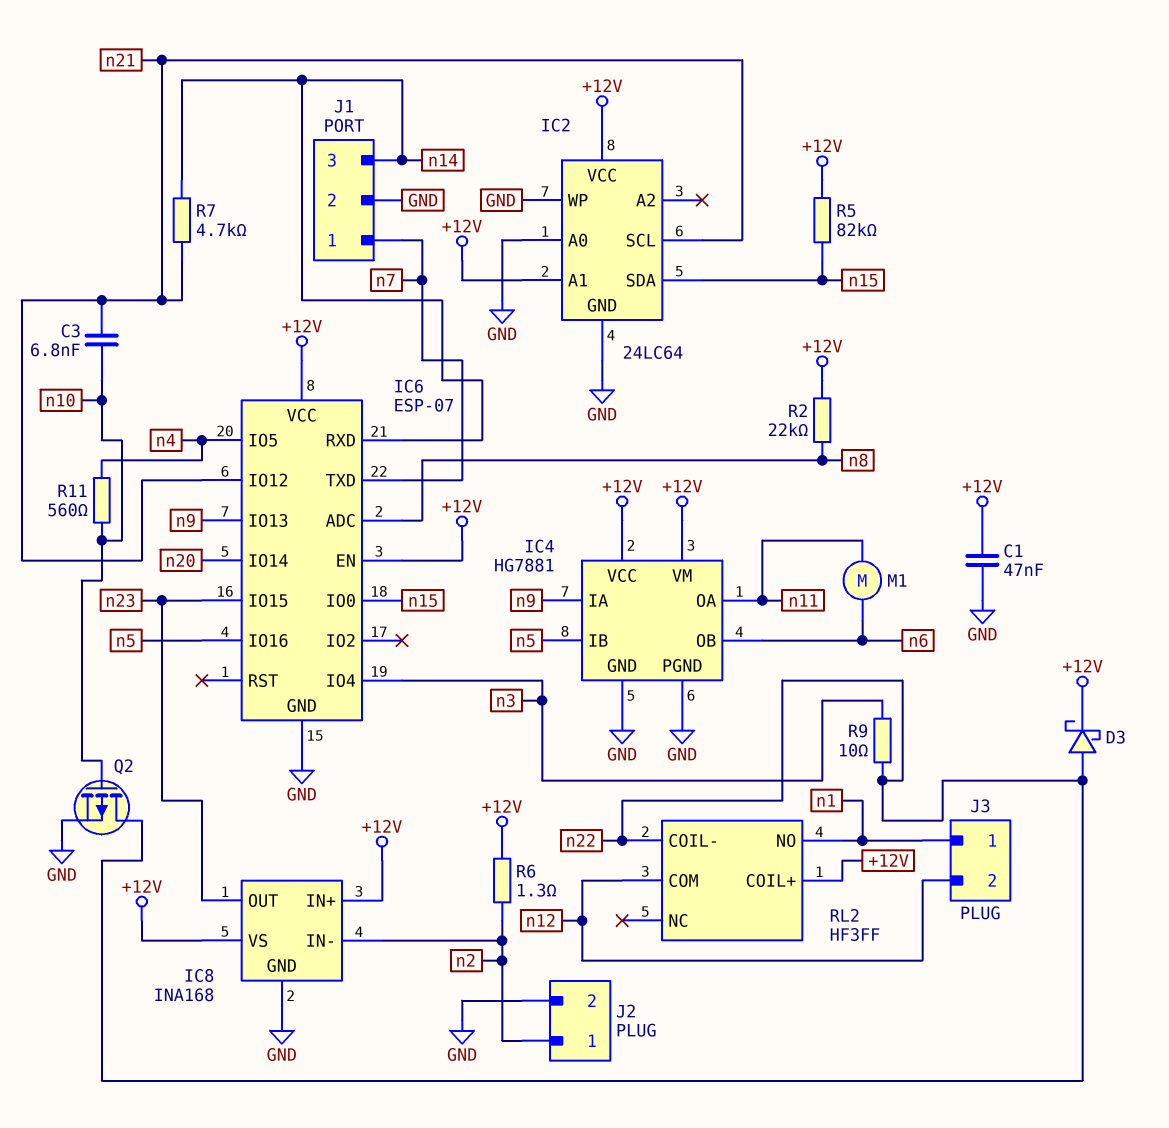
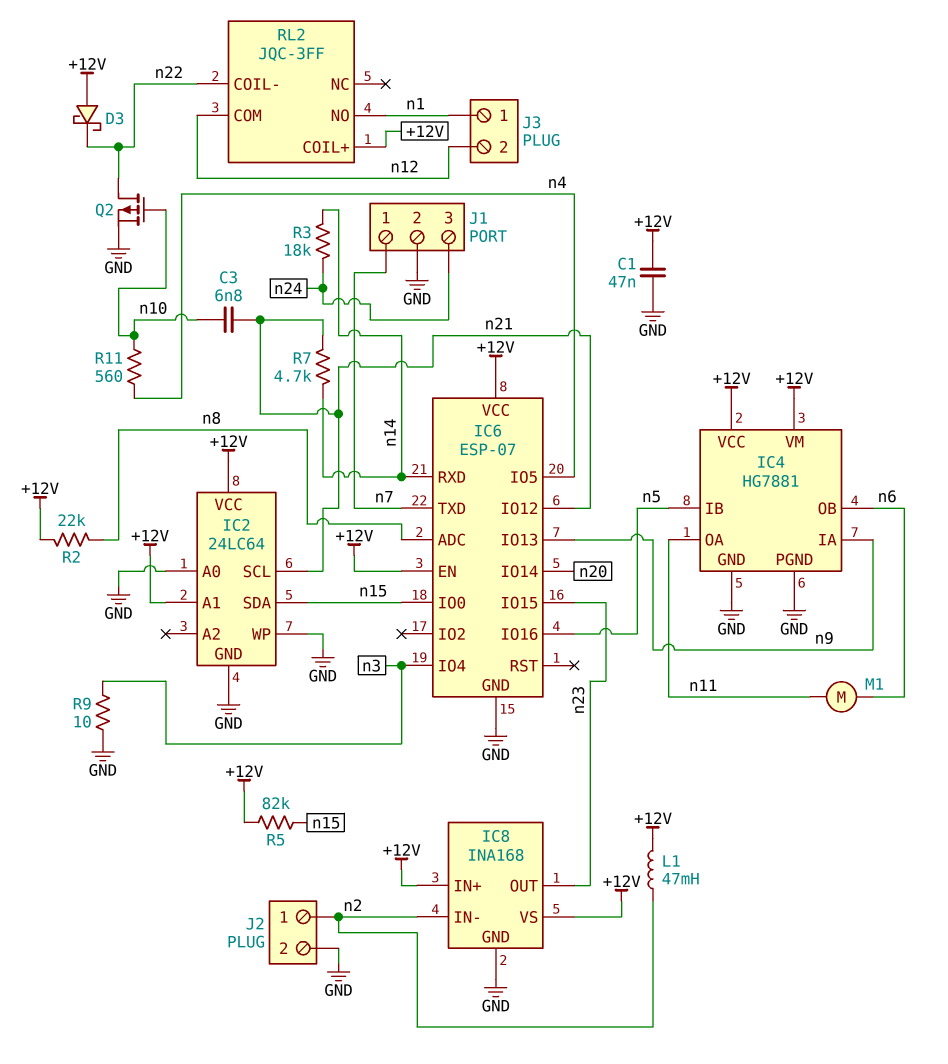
D3: schottky (A n22, K +12V) -> schottky (A +12V, K n22)
J1 pin 3: n14 -> n24
L1: none -> 47mH (+12V, n2)
R3: none -> 18k (n14, n24)
R6: 1.3 (+12V, n2) -> none
R9: 10 (n3, n22) -> 10 (GND, n3)
RL2: HF3FF -> JQC-3FF

